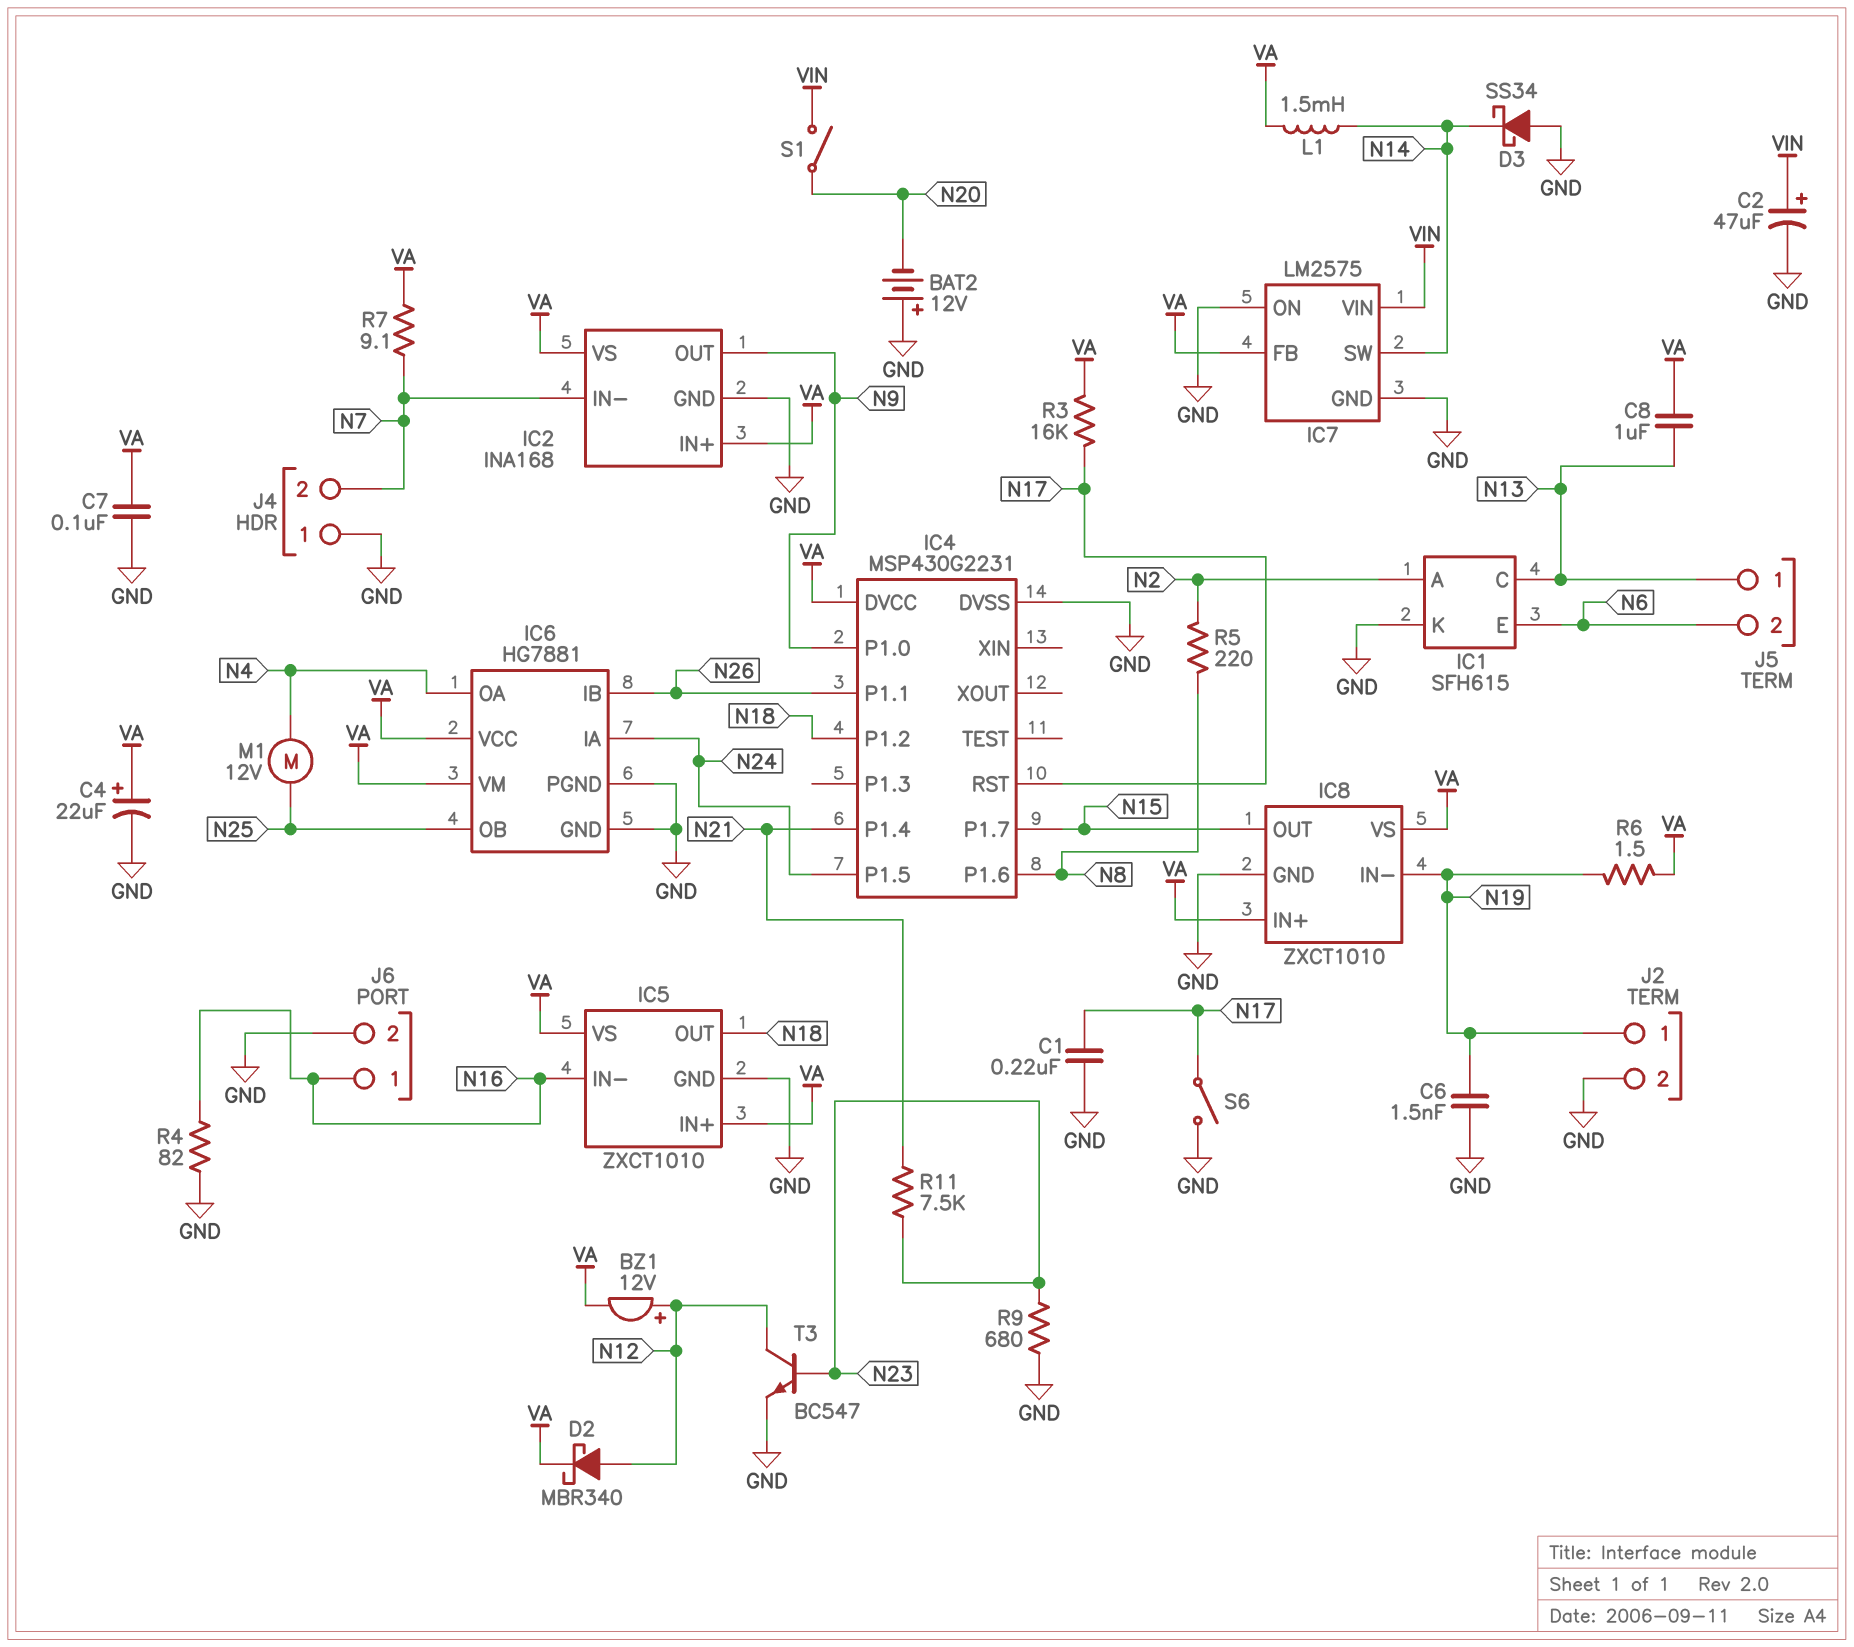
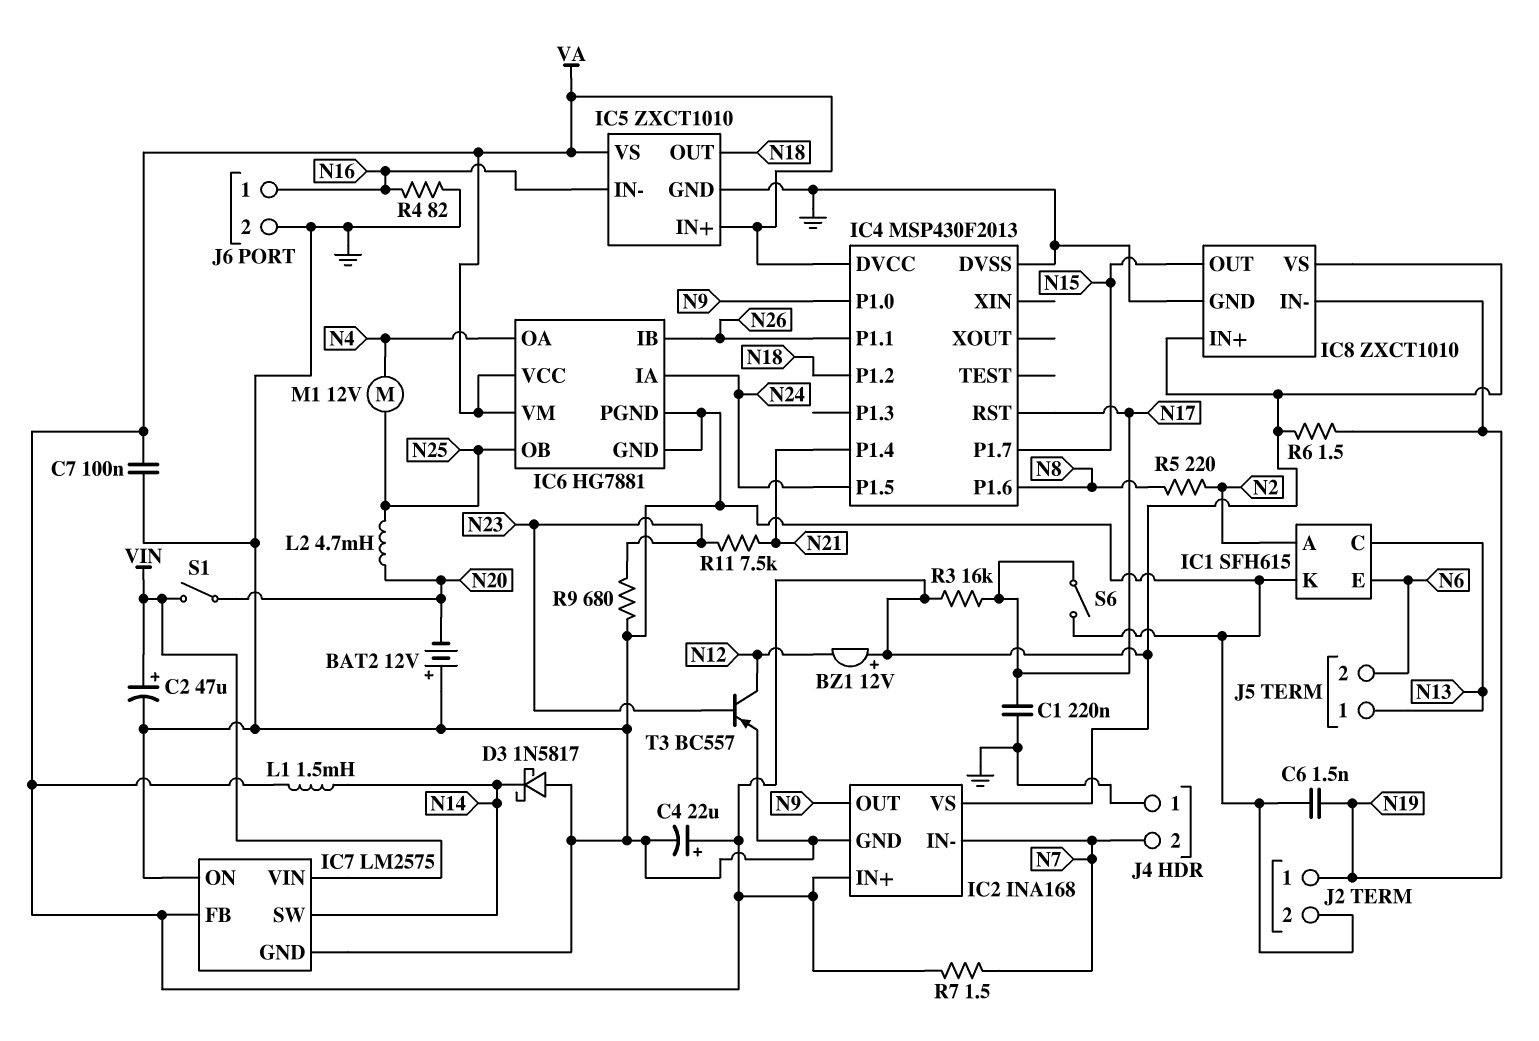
BZ1: buzzer 12V (plus N12, minus VA) -> buzzer 12V (plus VA, minus N12)
C8: 1uF (N13, VA) -> none
D2: schottky MBR340 (A N12, K VA) -> none
D3: schottky SS34 (A GND, K N14) -> schottky 1N5817 (A GND, K N14)
IC4: MSP430G2231 -> MSP430F2013
L2: none -> 4.7mH (N20, N25)
R7: 9.1 (N7, VA) -> 1.5 (N7, VA)
T3: NPN BC547 (B N23, C N12, E GND) -> PNP BC557 (B N23, C N12, E GND)

